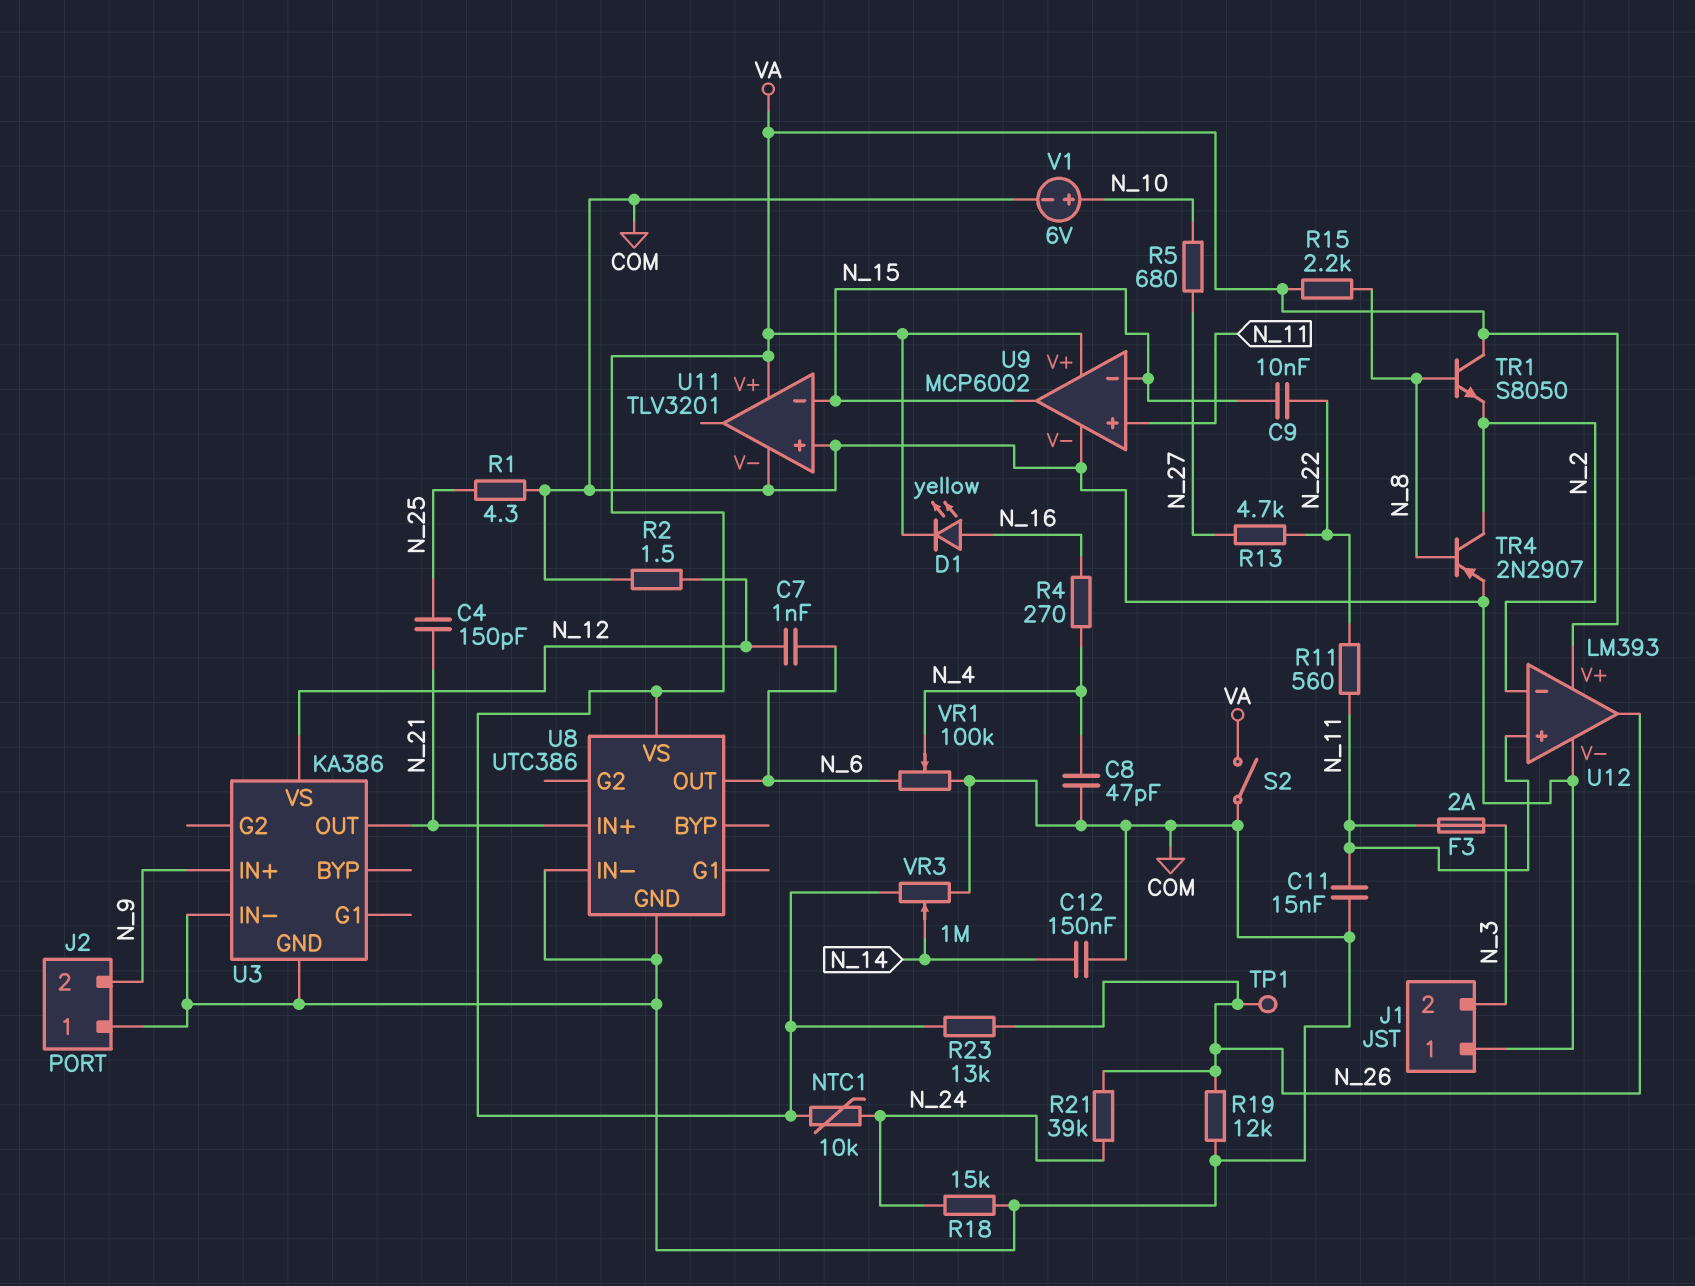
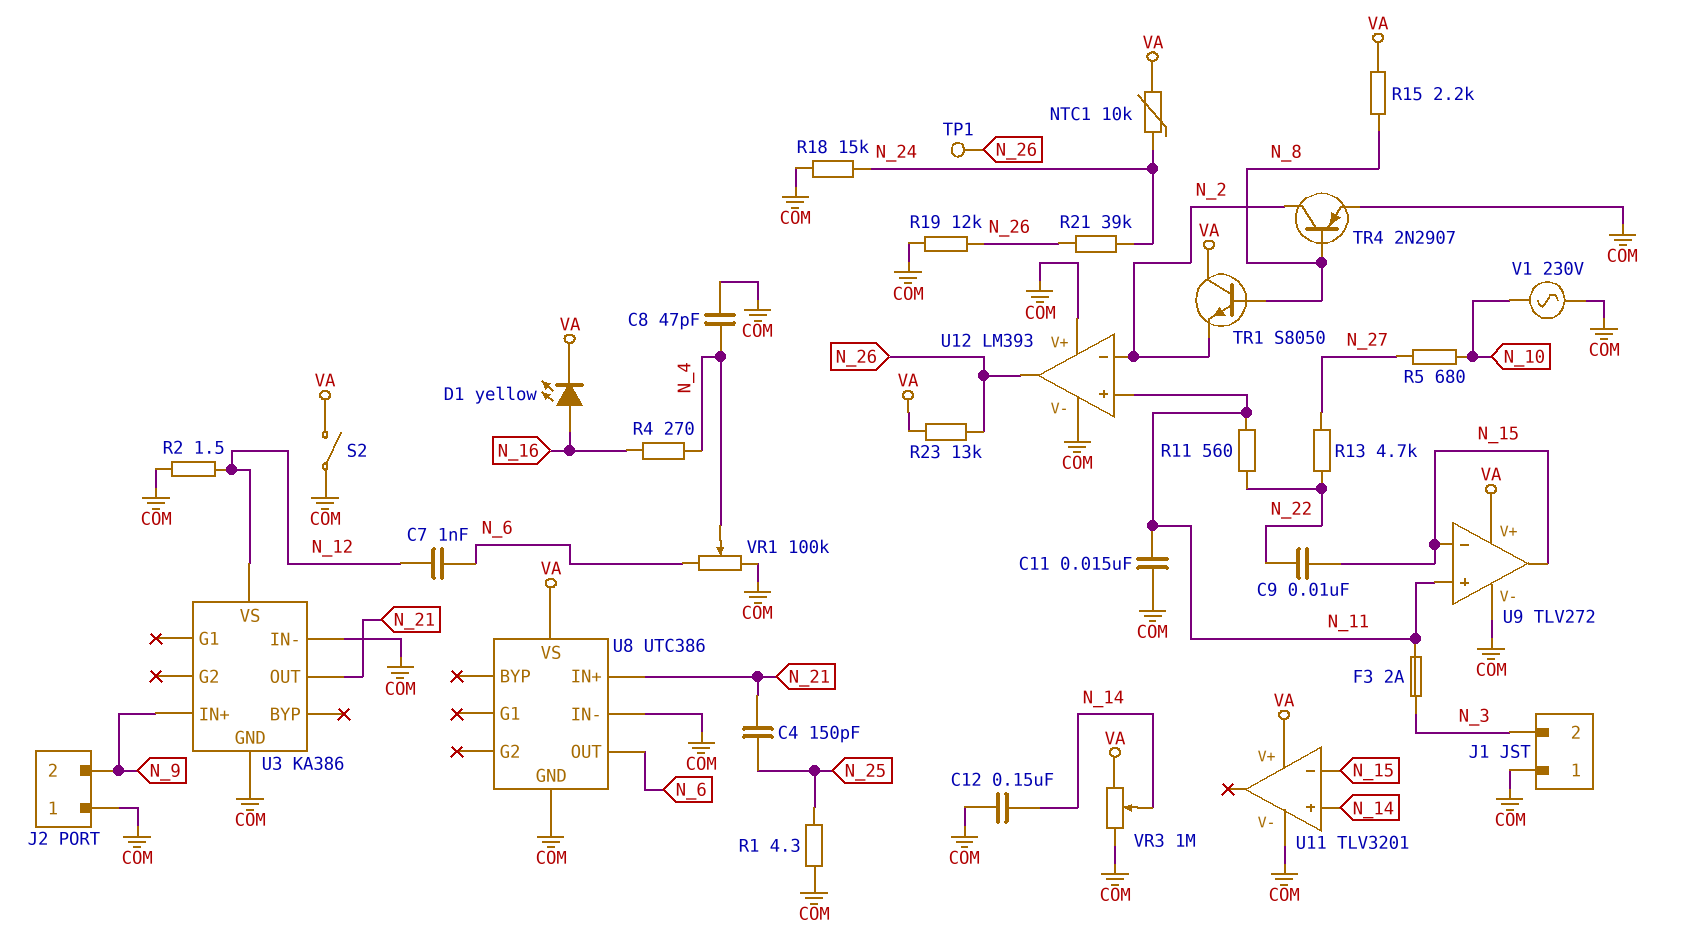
U9: MCP6002 -> TLV272
U11 pin in+: COM -> N_14
U12 pin V+: VA -> COM
V1: 6V (plus N_10, minus COM) -> AC 230V (COM, N_10)

